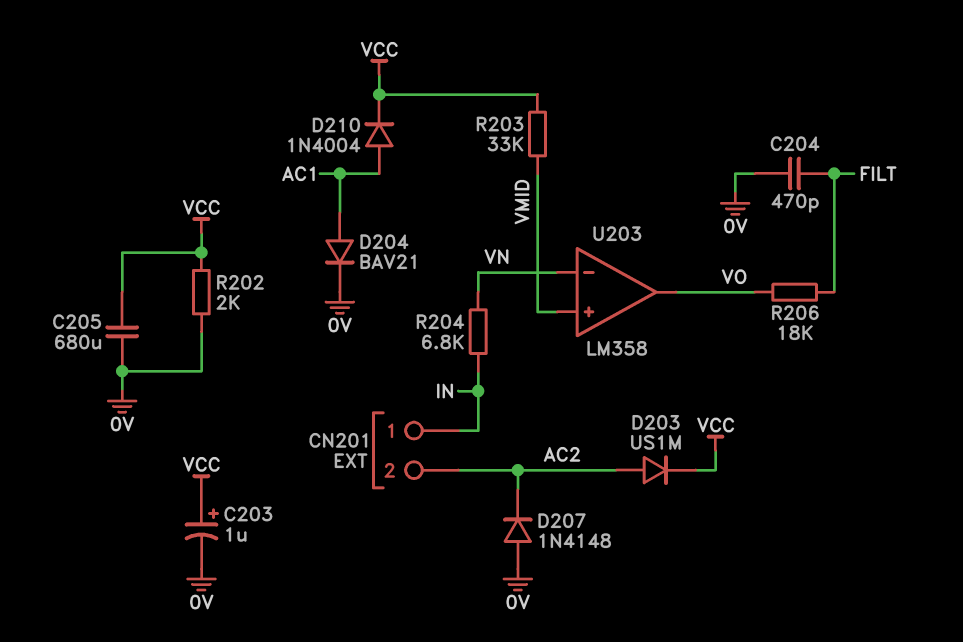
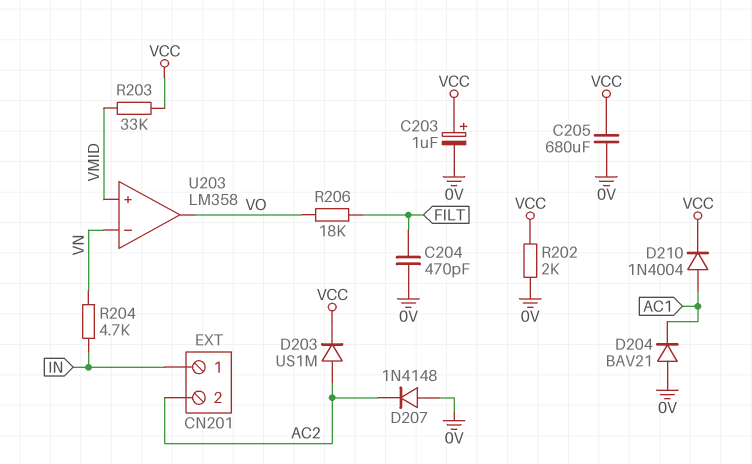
D204: diode BAV21 (A AC1, K 0V) -> diode BAV21 (A 0V, K AC1)
R204: 6.8k (IN, VN) -> 4.7k (IN, VN)

